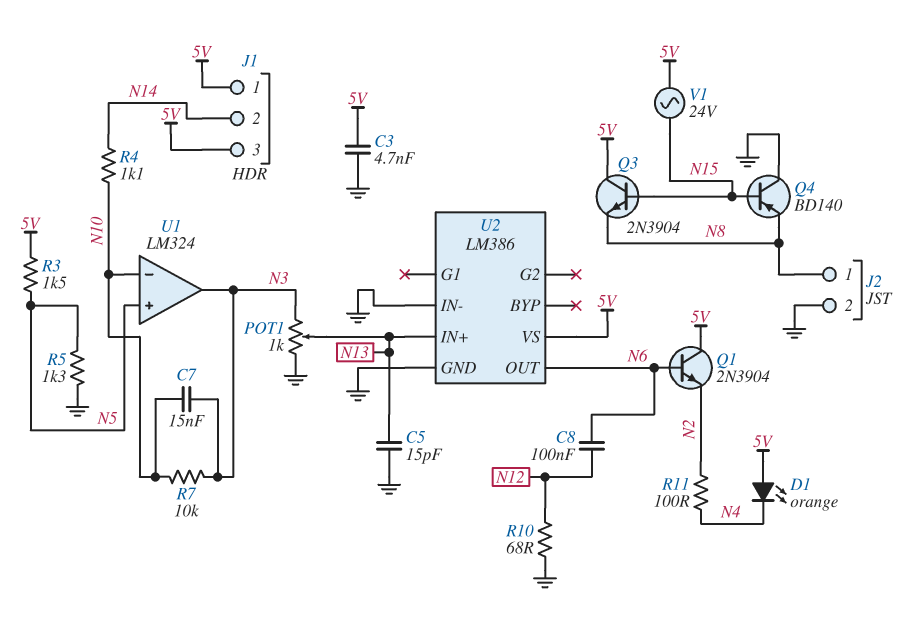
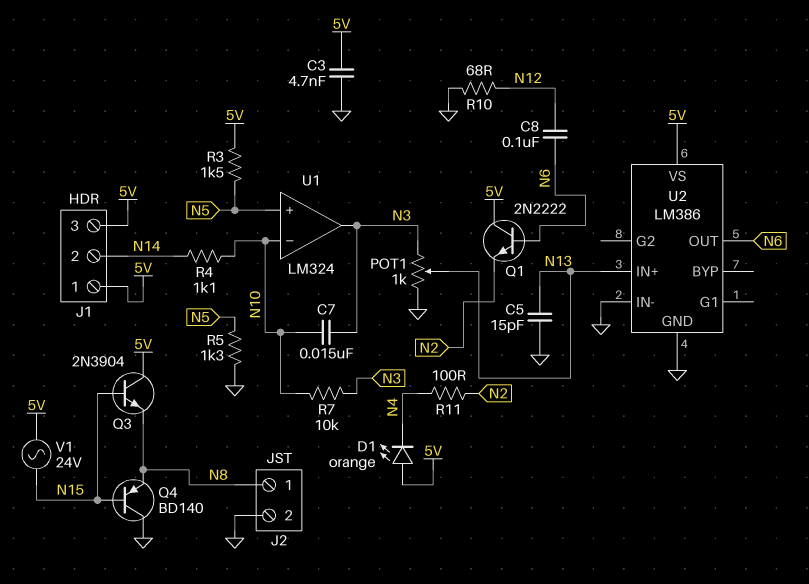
Q1: NPN 2N3904 (B N6, C 5V, E N2) -> NPN 2N2222 (B N6, C 5V, E N2)

